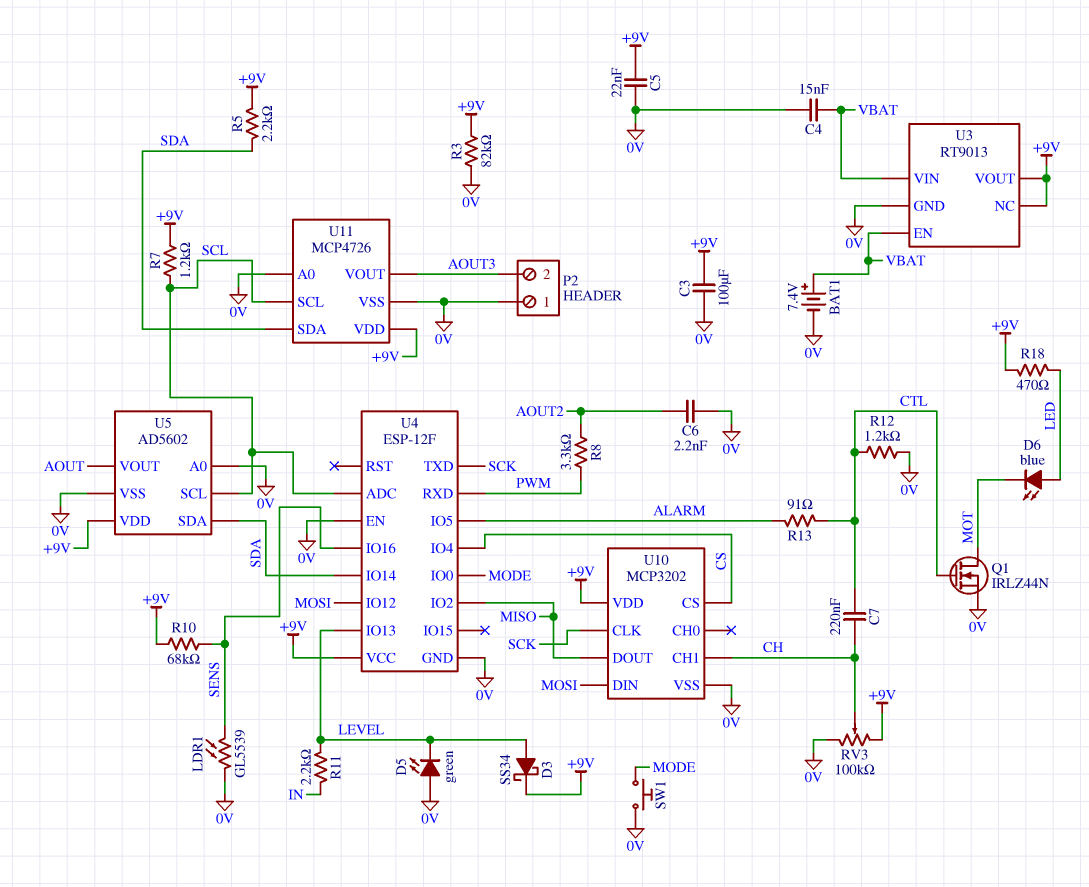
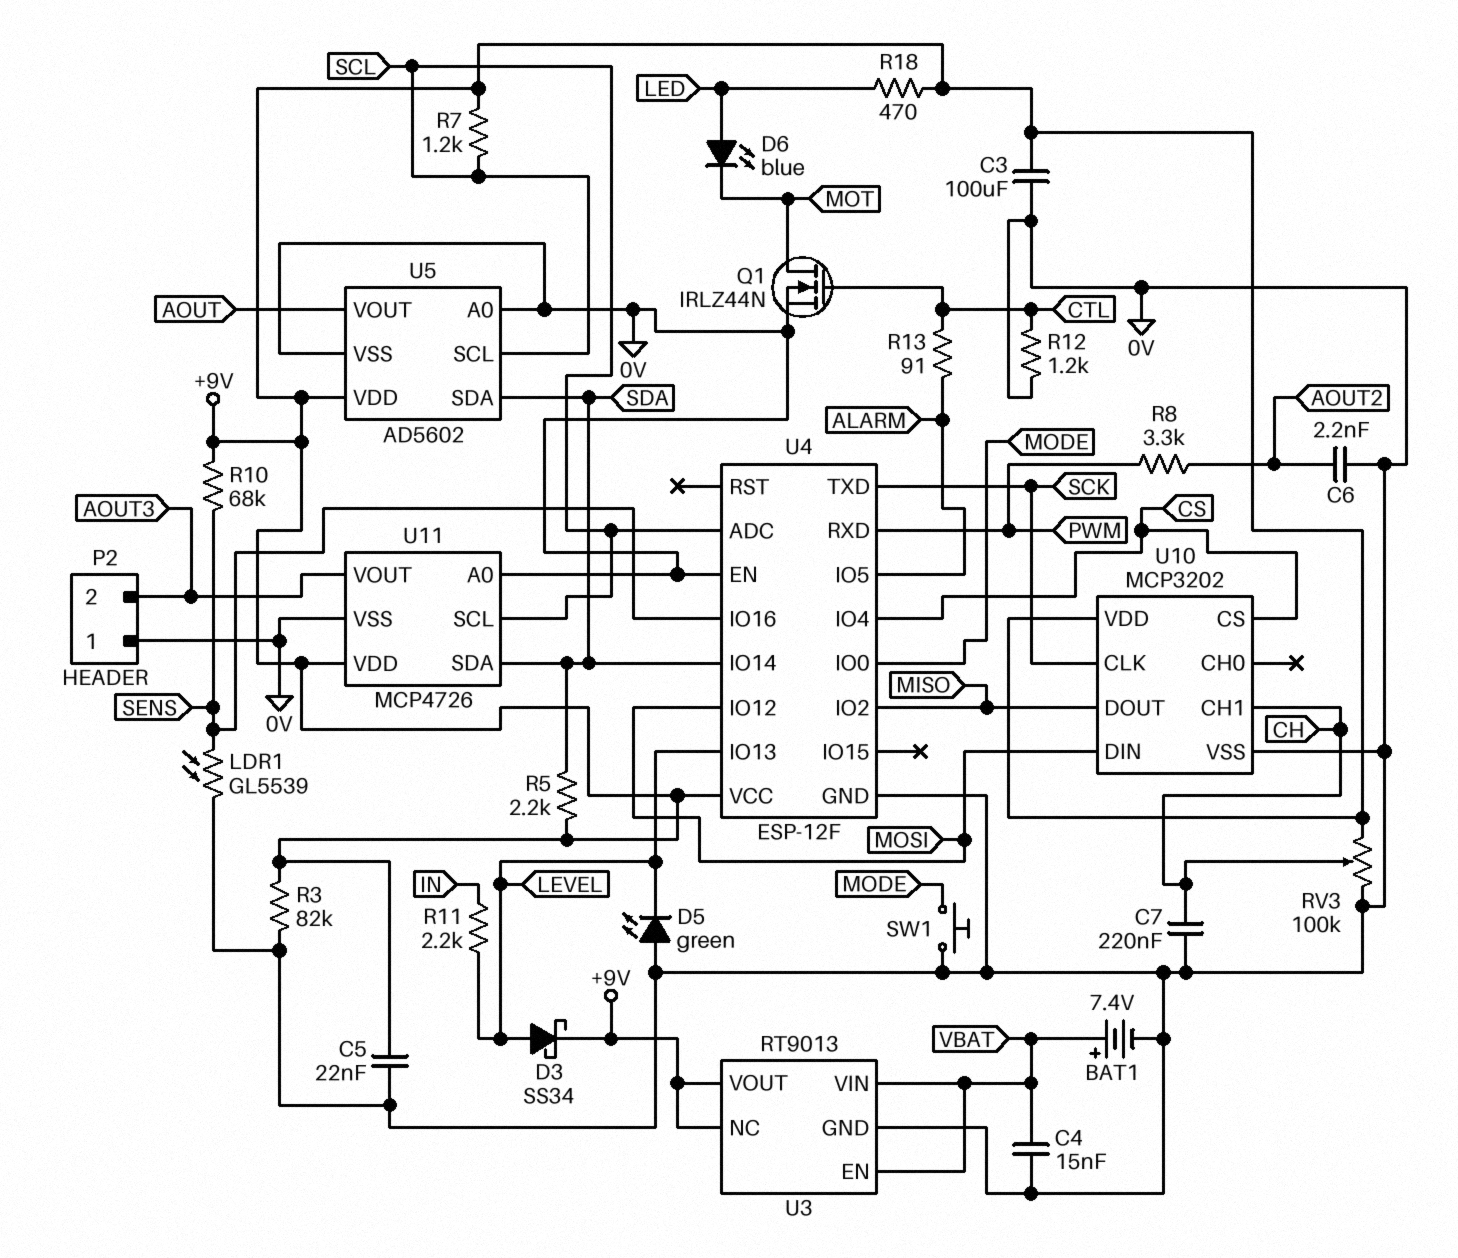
C7: 220nF (CH, CTL) -> 220nF (0V, CH)

